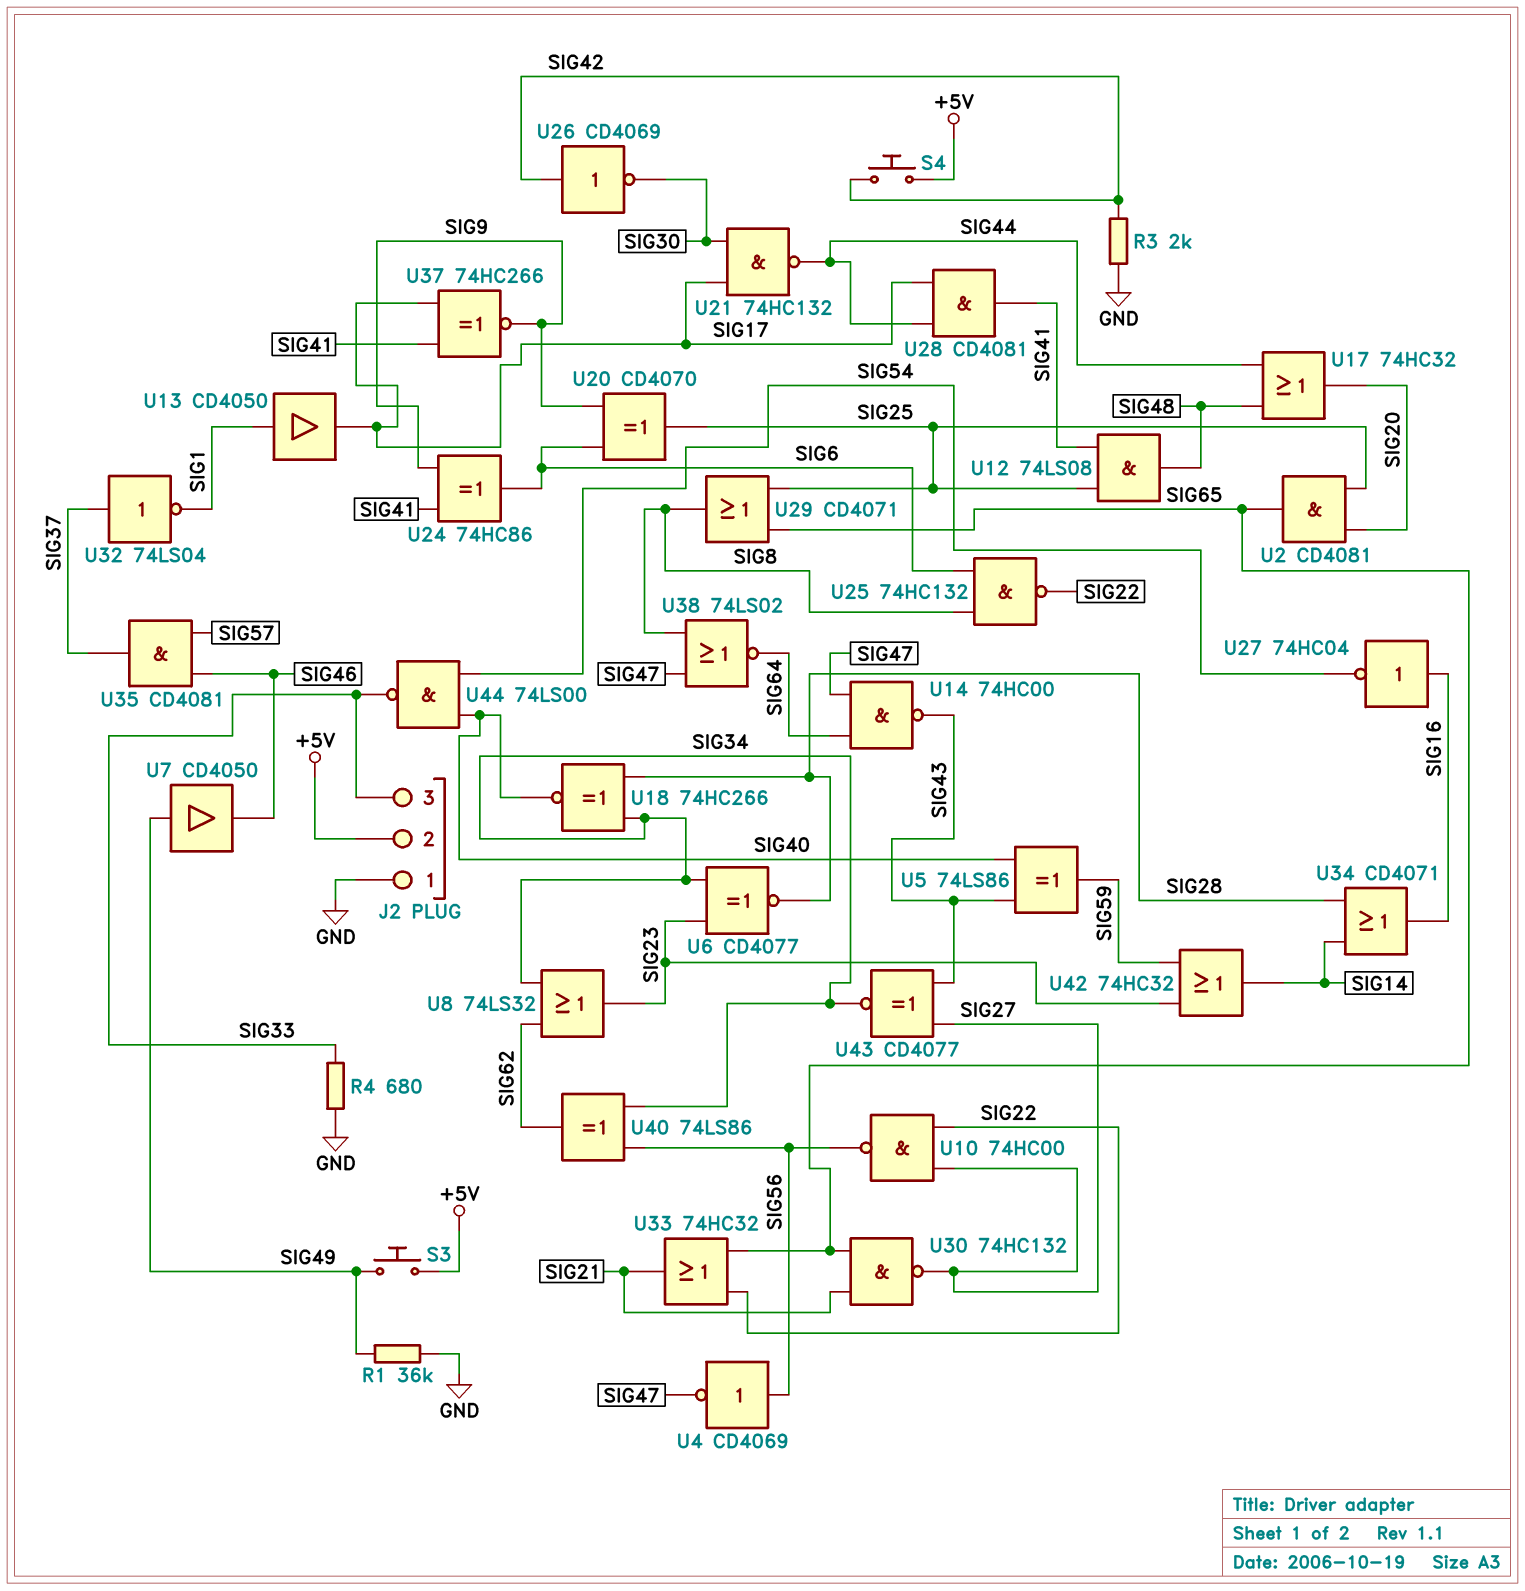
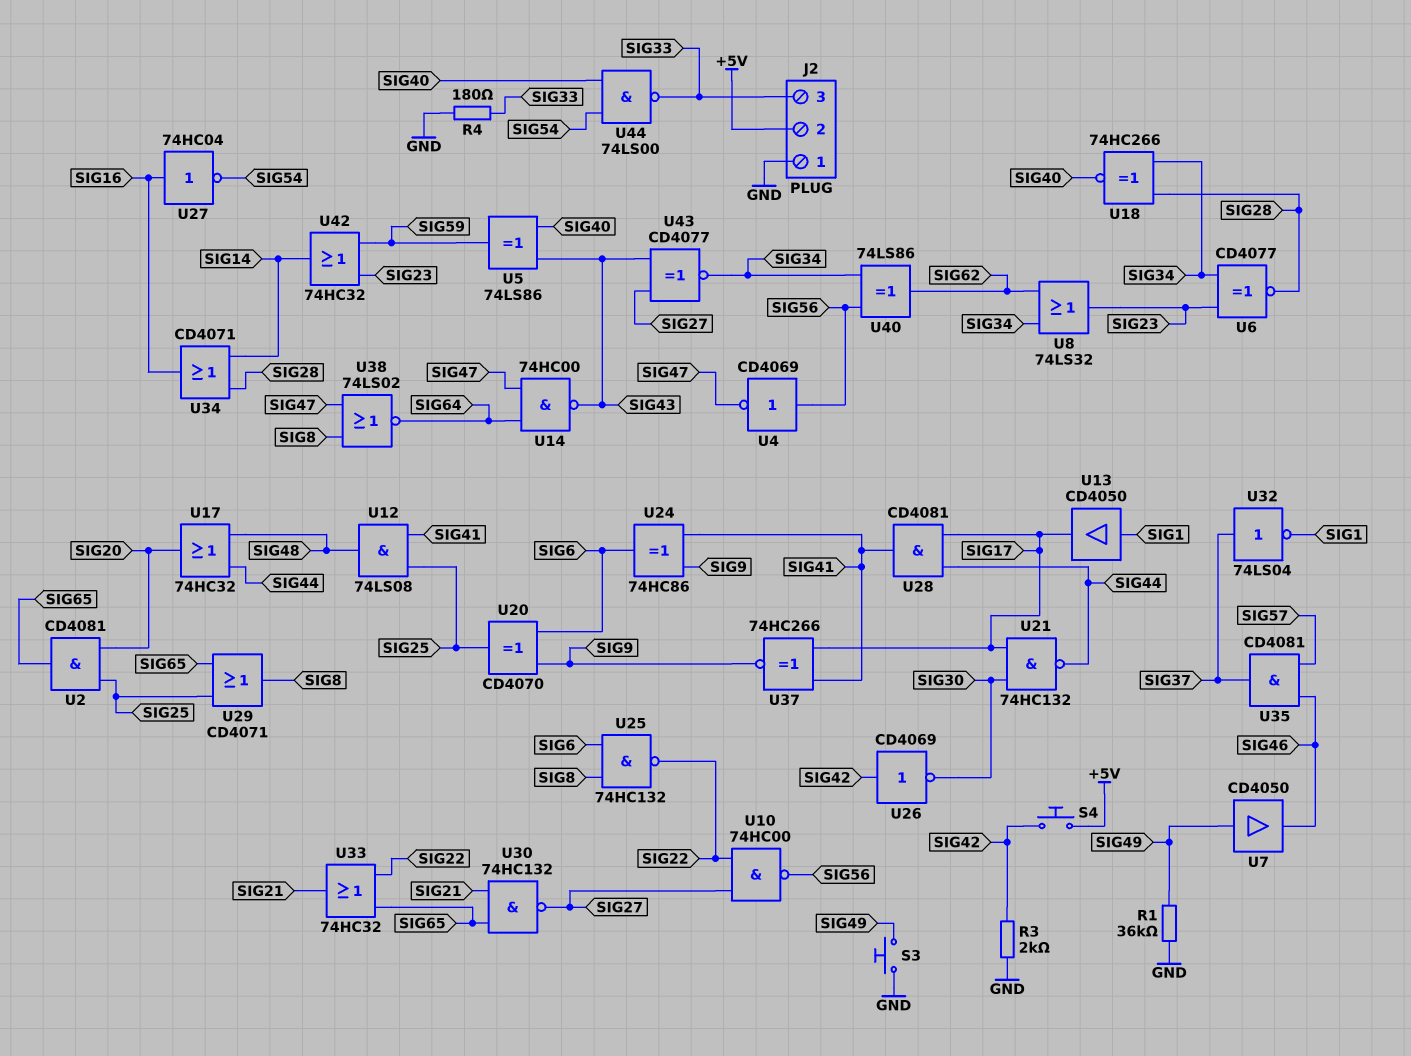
R4: 680 (GND, SIG33) -> 180 (GND, SIG33)
S3: button (+5V, SIG49) -> button (GND, SIG49)

